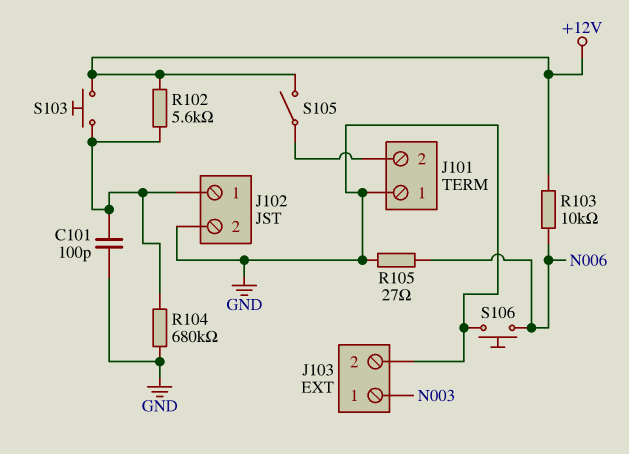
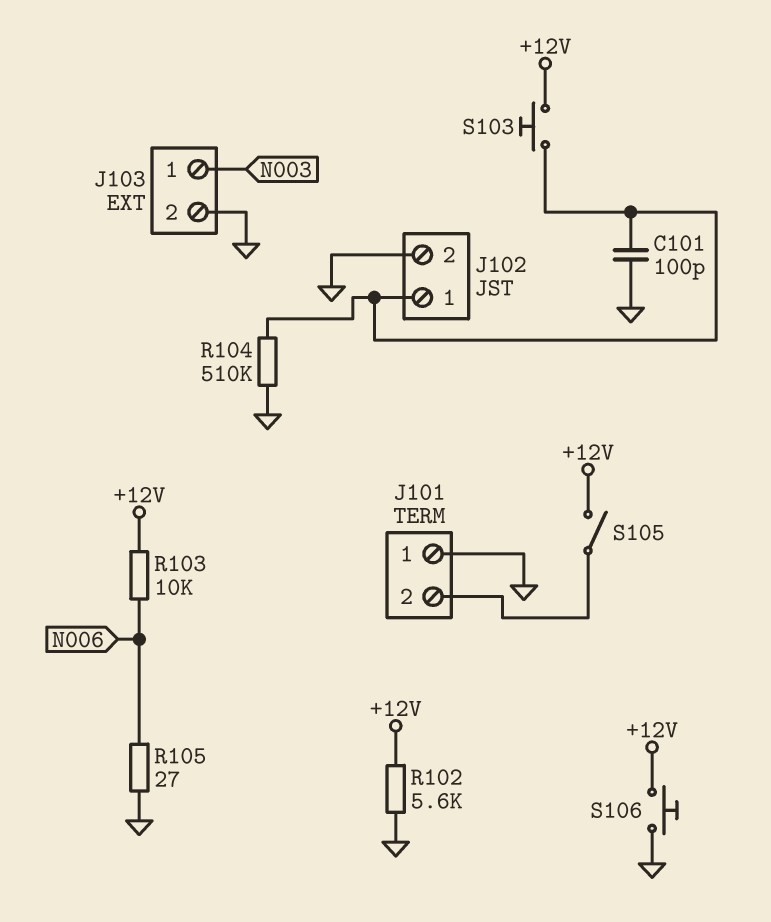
R102: 5.6k (+12V, J102/1) -> 5.6k (+12V, GND)
R104: 680k (GND, J102/1) -> 510k (GND, J102/1)
S106: button (GND, N006) -> button (+12V, GND)

